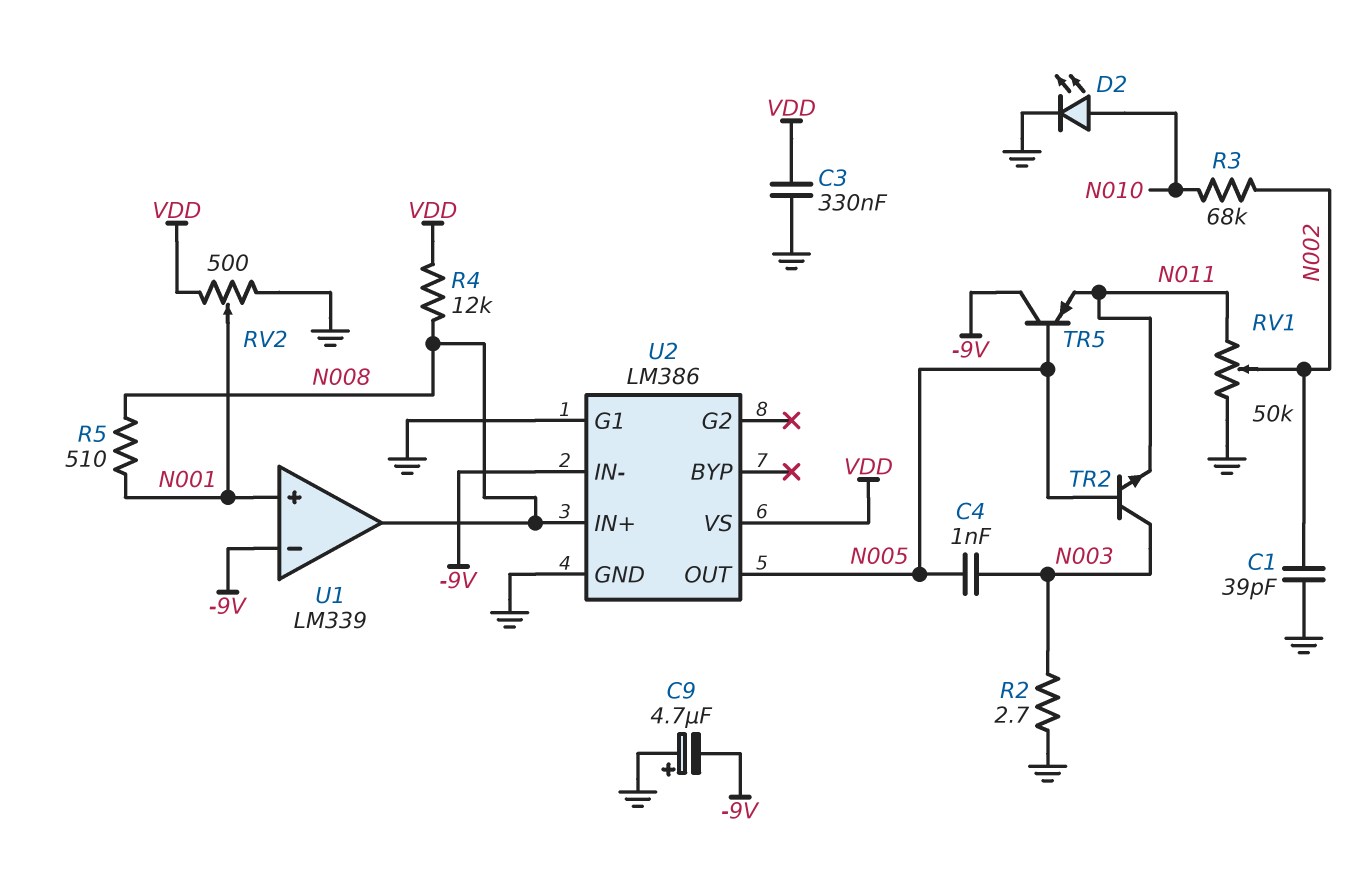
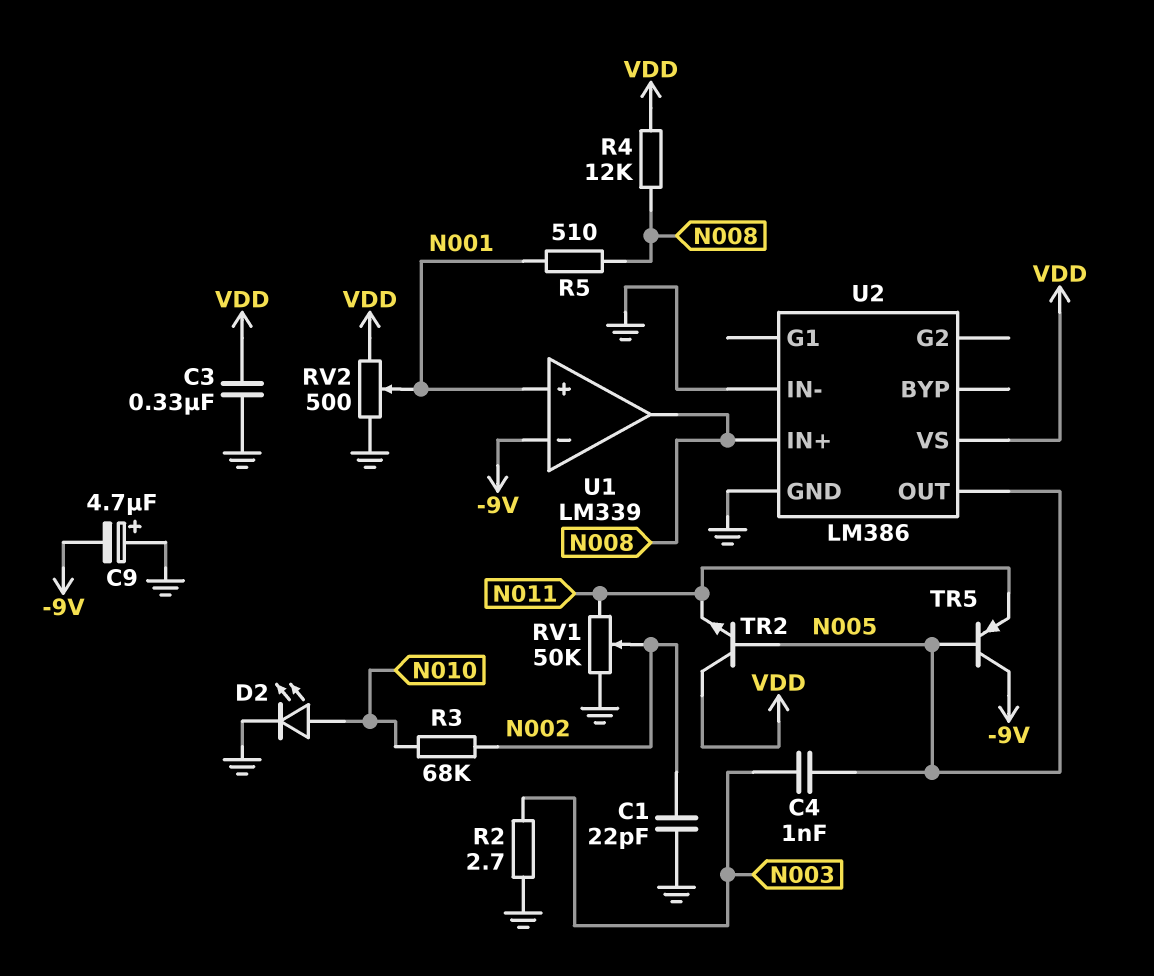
C1: 39pF (GND, N002) -> 22pF (GND, N002)
TR2: NPN (B N005, C N003, E N011) -> NPN (B N005, C VDD, E N011)
U2 pin G1: GND -> none
U2 pin IN-: -9V -> GND

